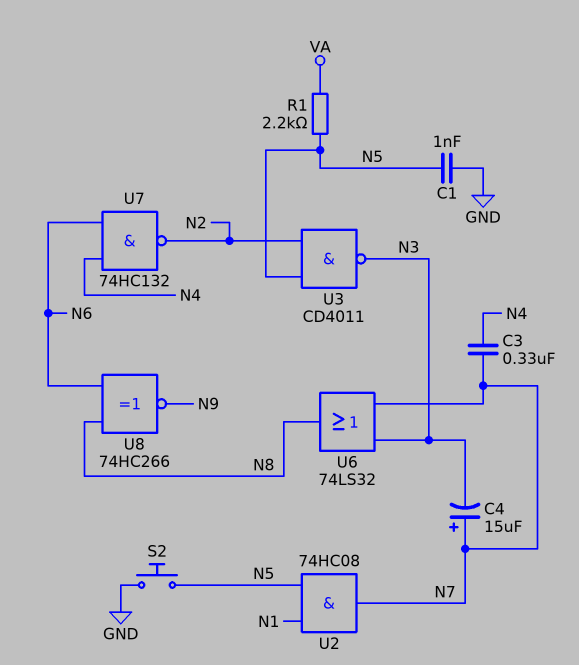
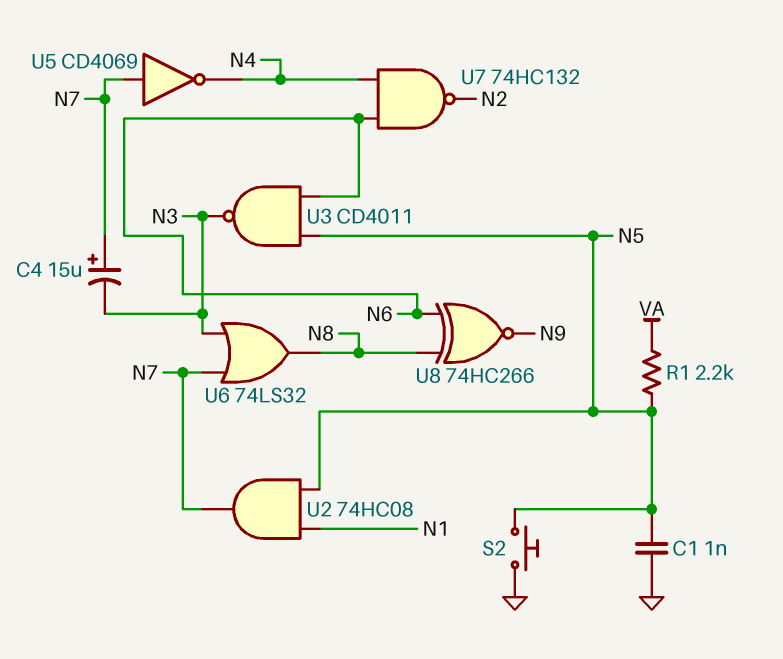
C3: 330nF (N4, N7) -> none
U3: NAND CD4011 (in N2, in N5, out N3) -> NAND CD4011 (in N5, in N6, out N3)
U5: none -> NOT CD4069 (in N7, out N4)

